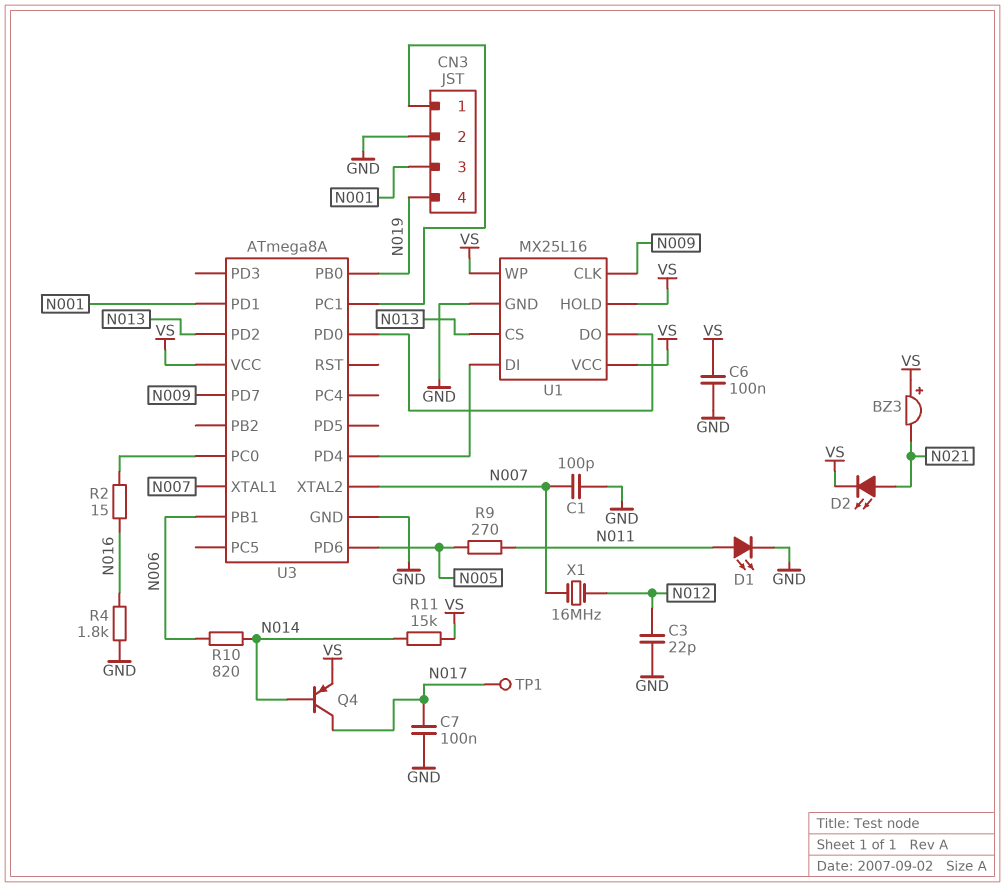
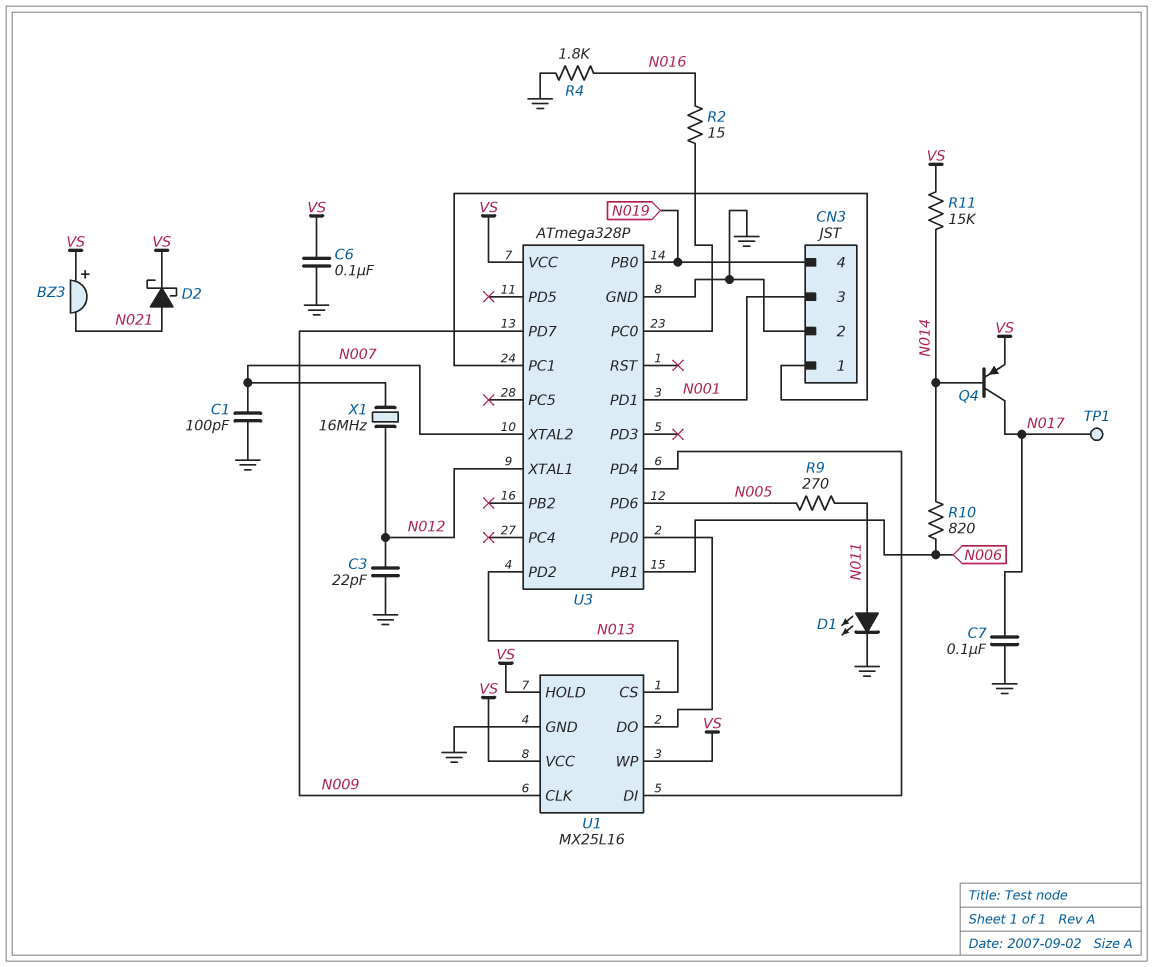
D2: LED (A N021, K VS) -> schottky (A N021, K VS)
U3: ATmega8A -> ATmega328P
U3 pin XTAL1: N007 -> N012

